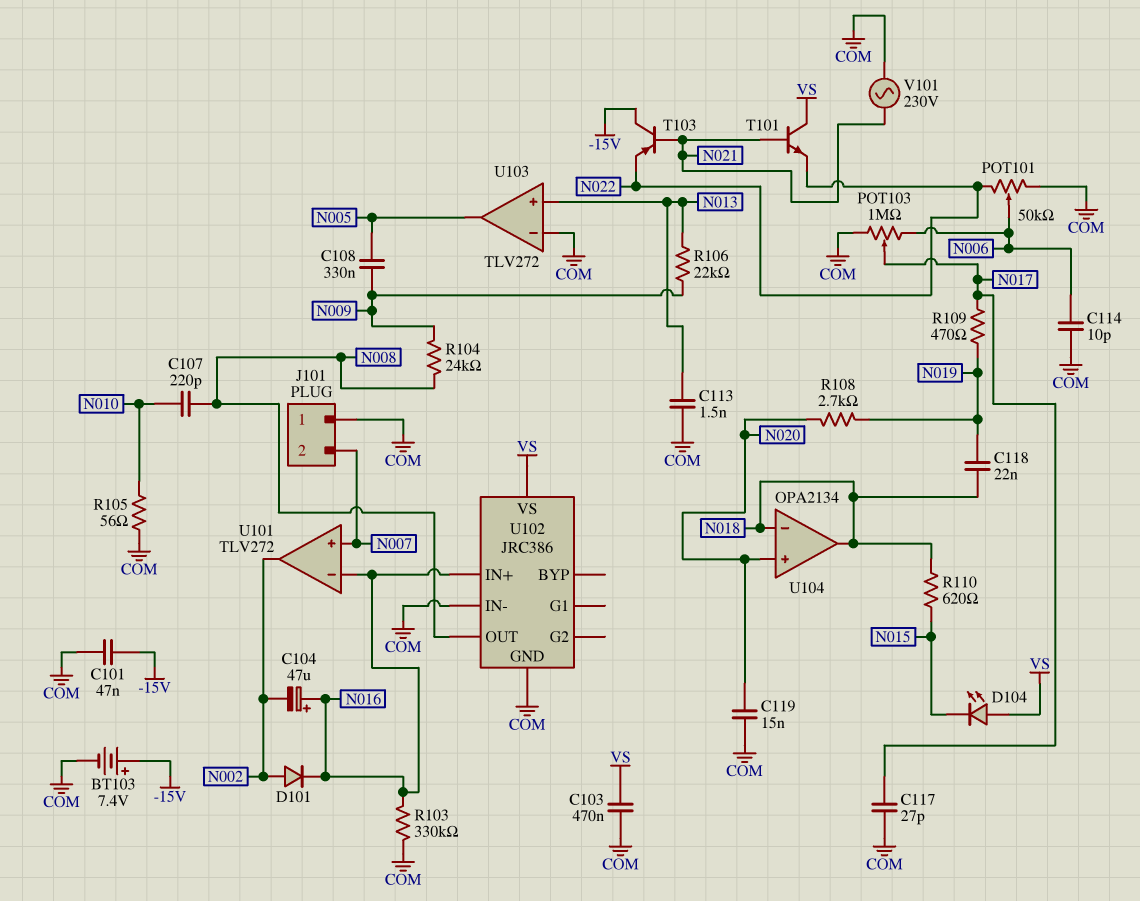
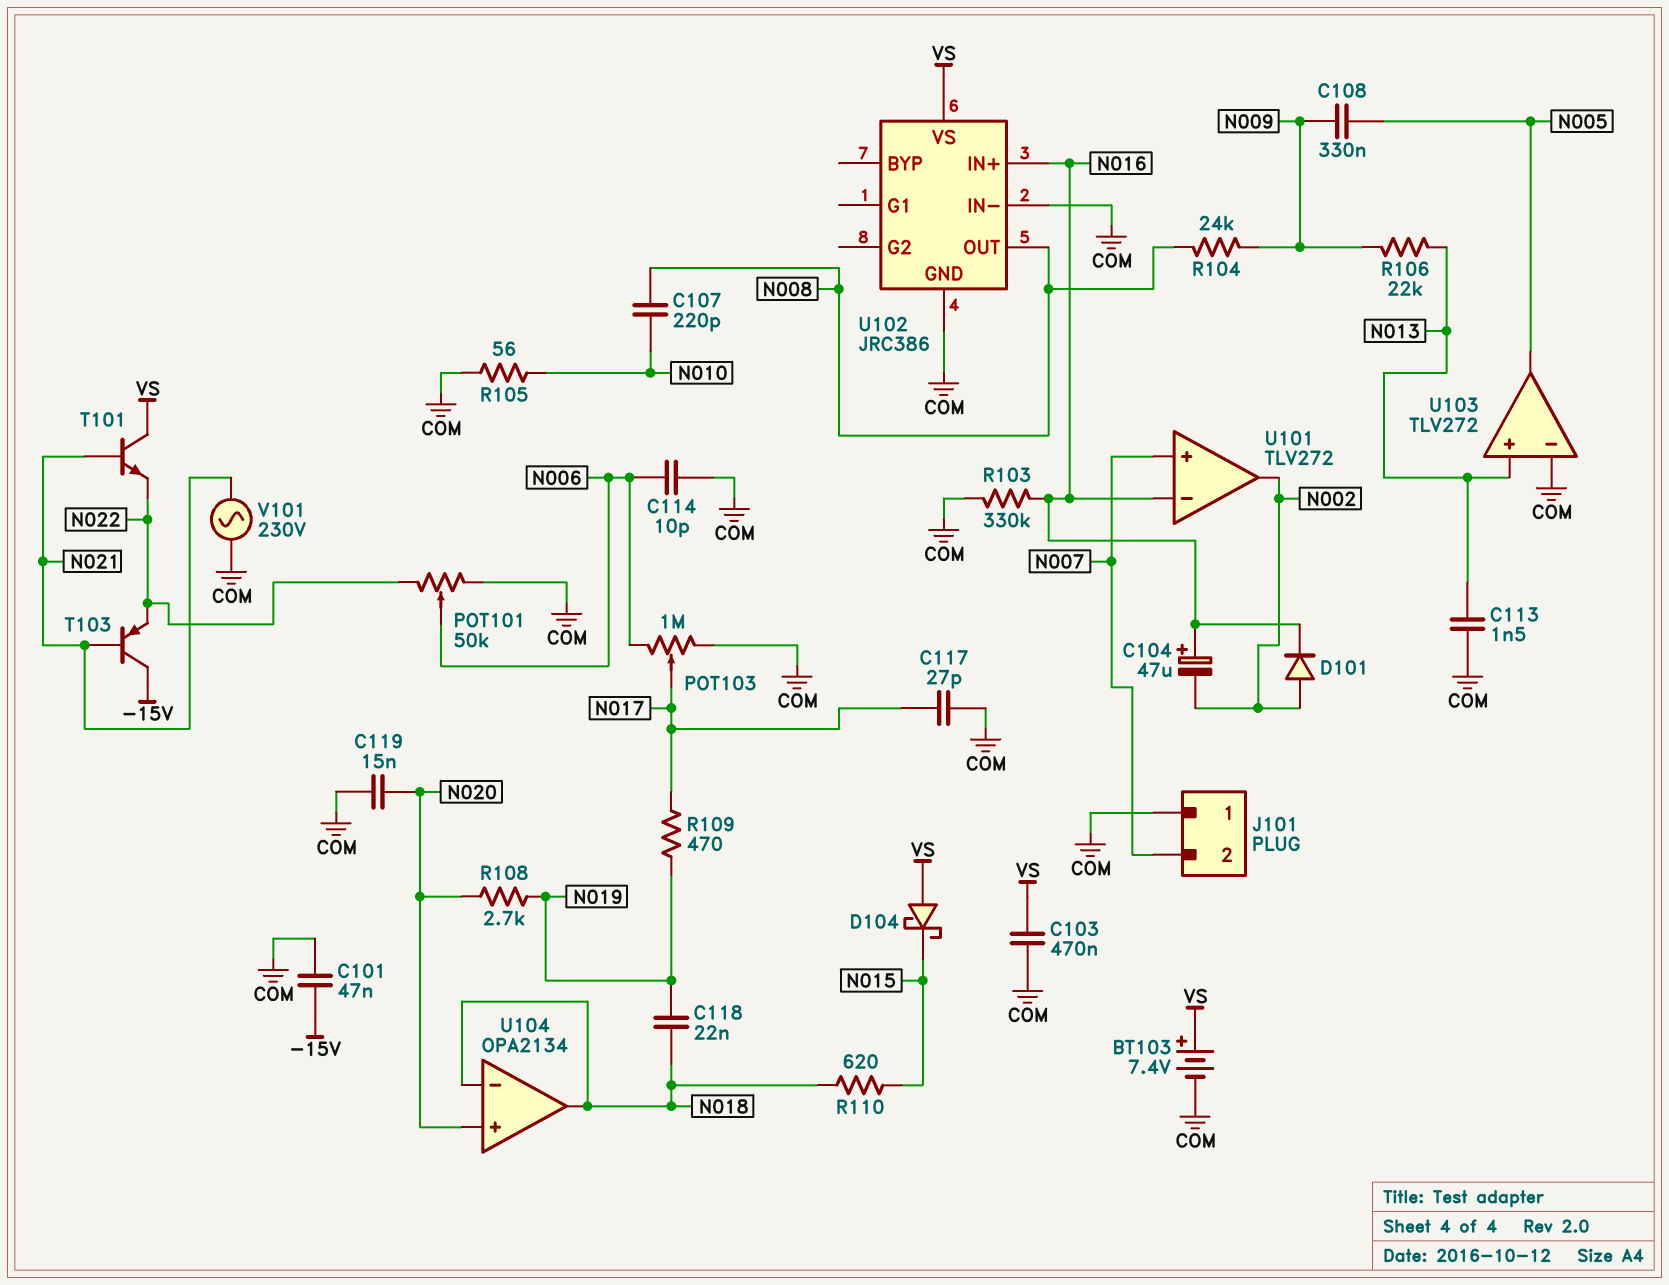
BT103: 7.4V (plus -15V, minus COM) -> 7.4V (plus VS, minus COM)
D104: LED (A VS, K N015) -> schottky (A VS, K N015)

